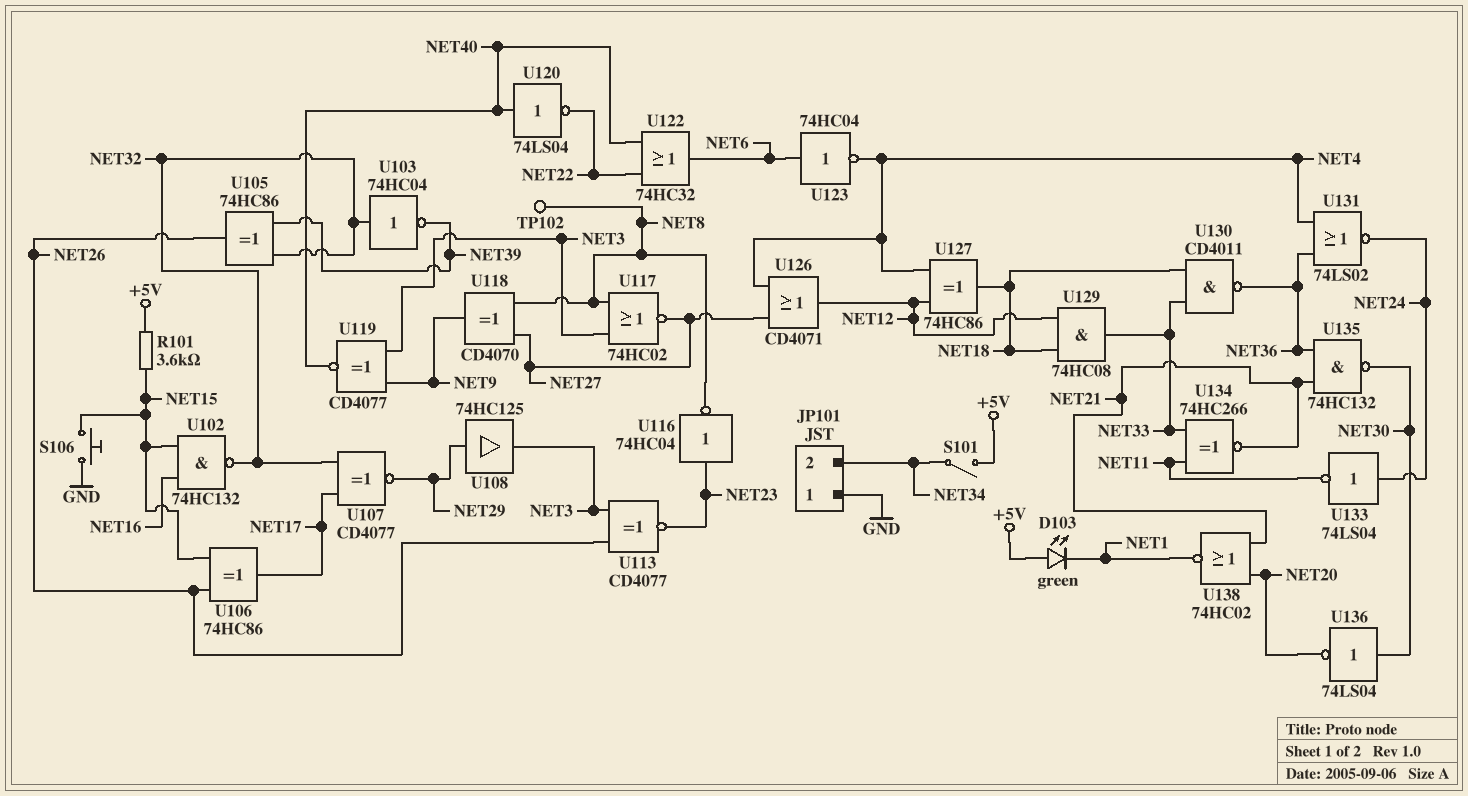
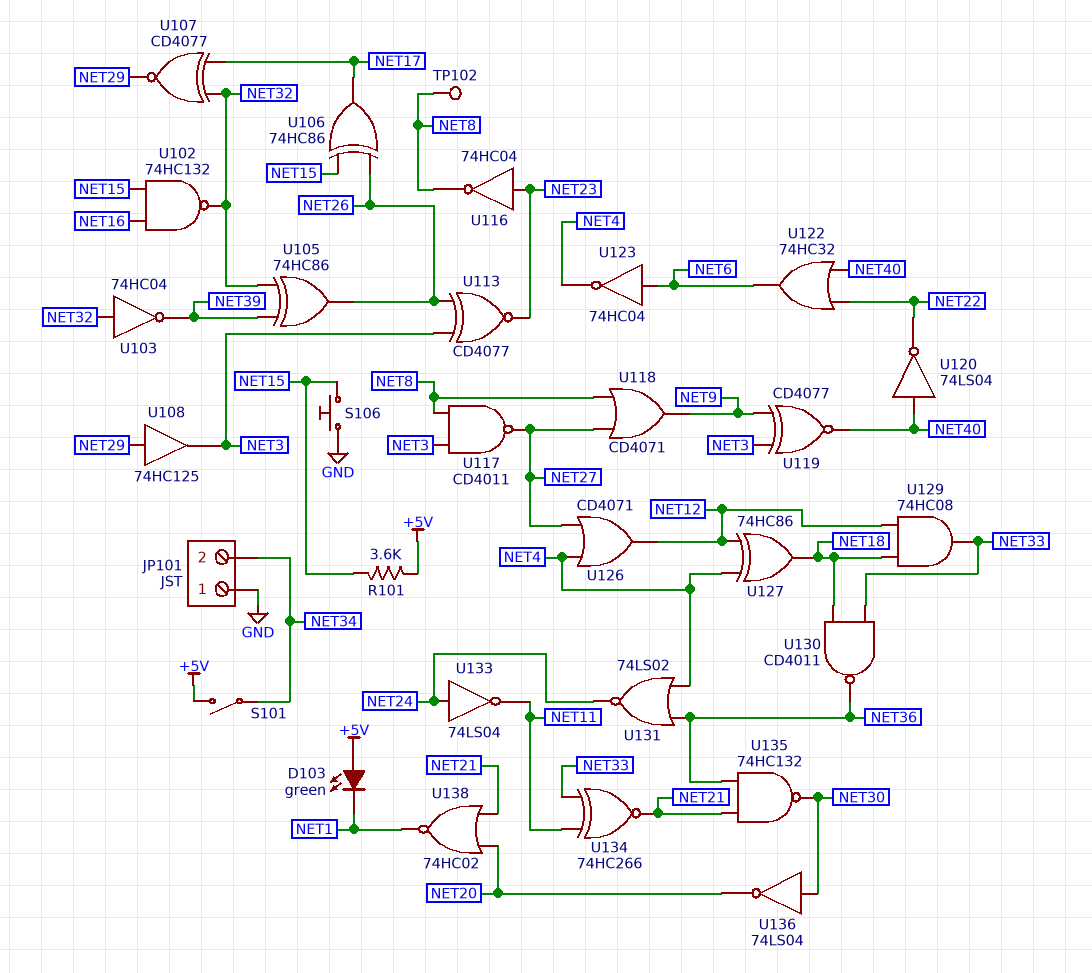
U117: NOR 74HC02 (in NET3, in NET8, out NET27) -> NAND CD4011 (in NET3, in NET8, out NET27)
U118: XOR CD4070 (in NET8, in NET27, out NET9) -> OR CD4071 (in NET8, in NET27, out NET9)

